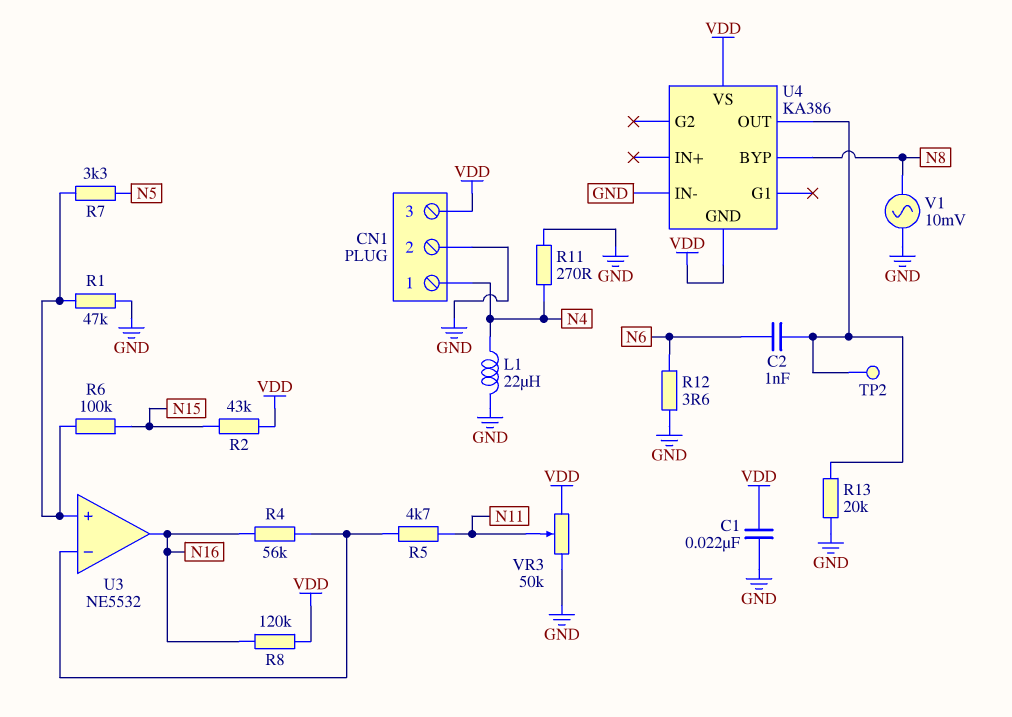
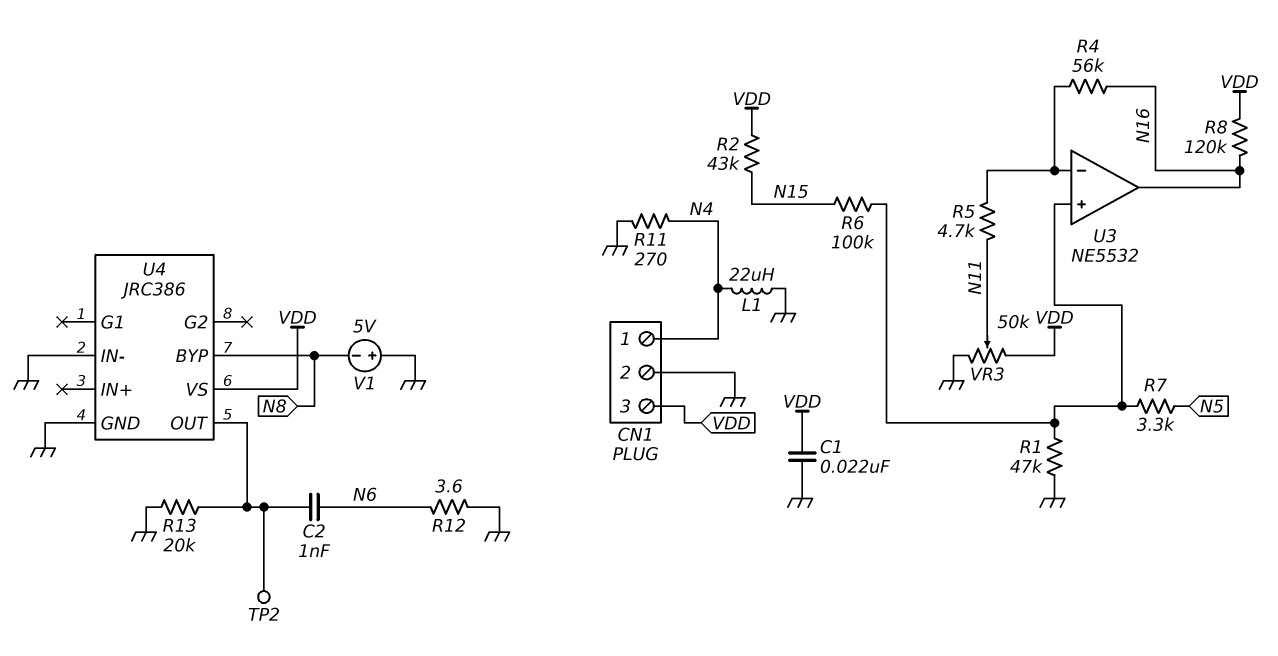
U4: KA386 -> JRC386
U4 pin GND: VDD -> GND
V1: AC 10mV (GND, N8) -> 5V (plus GND, minus N8)

